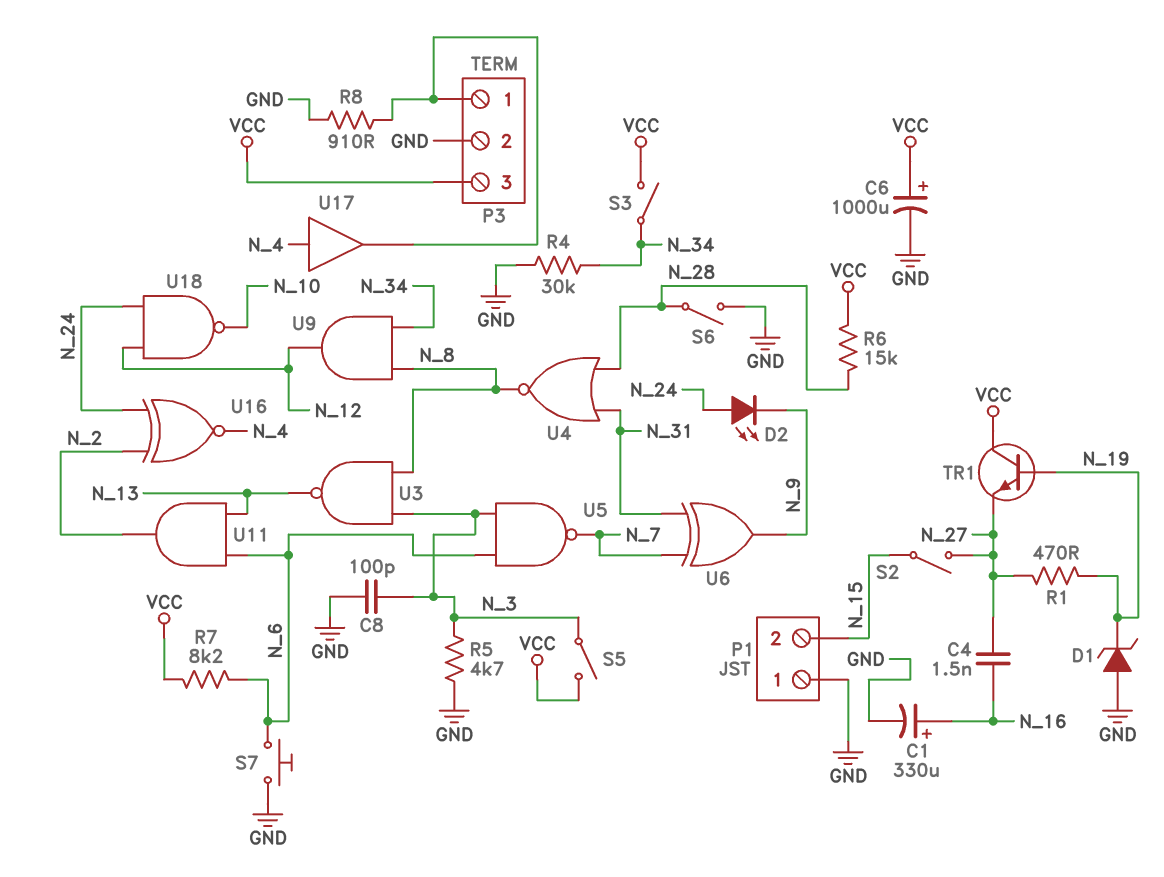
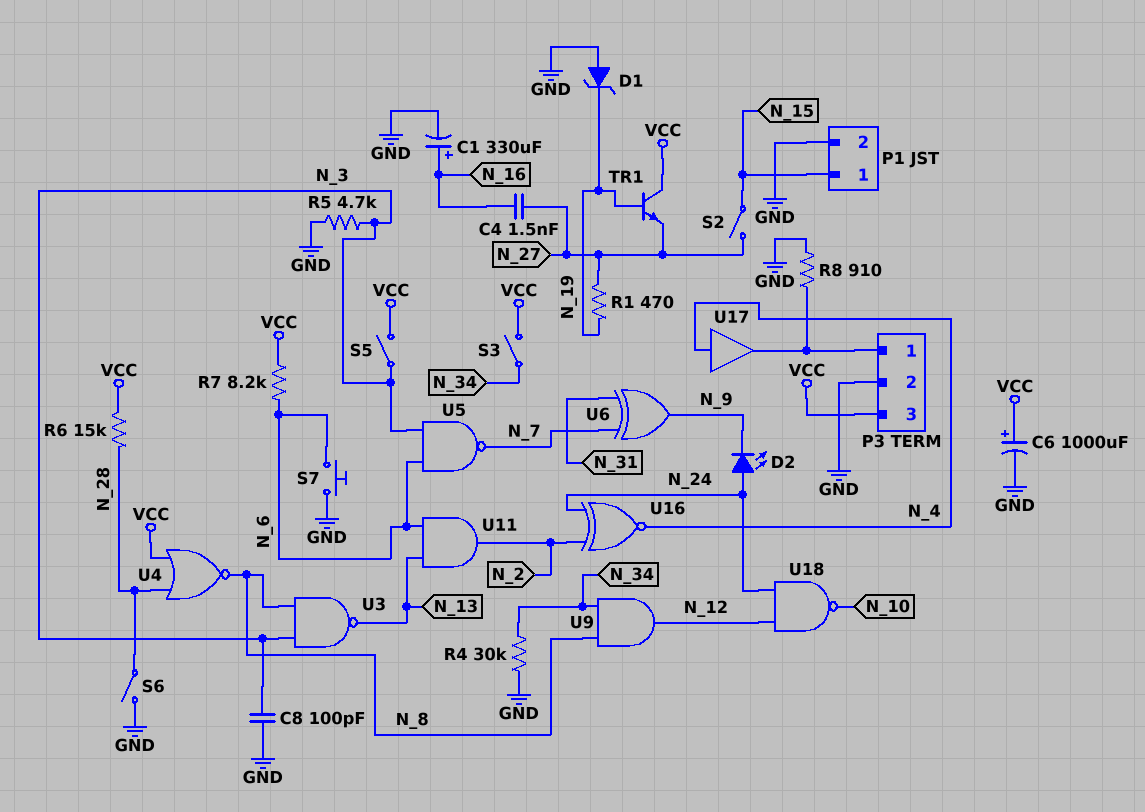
P1 pin 1: GND -> N_15
P1 pin 2: N_15 -> GND
U4: NOR (in N_28, in N_31, out N_8) -> NOR (in N_28, in VCC, out N_8)

